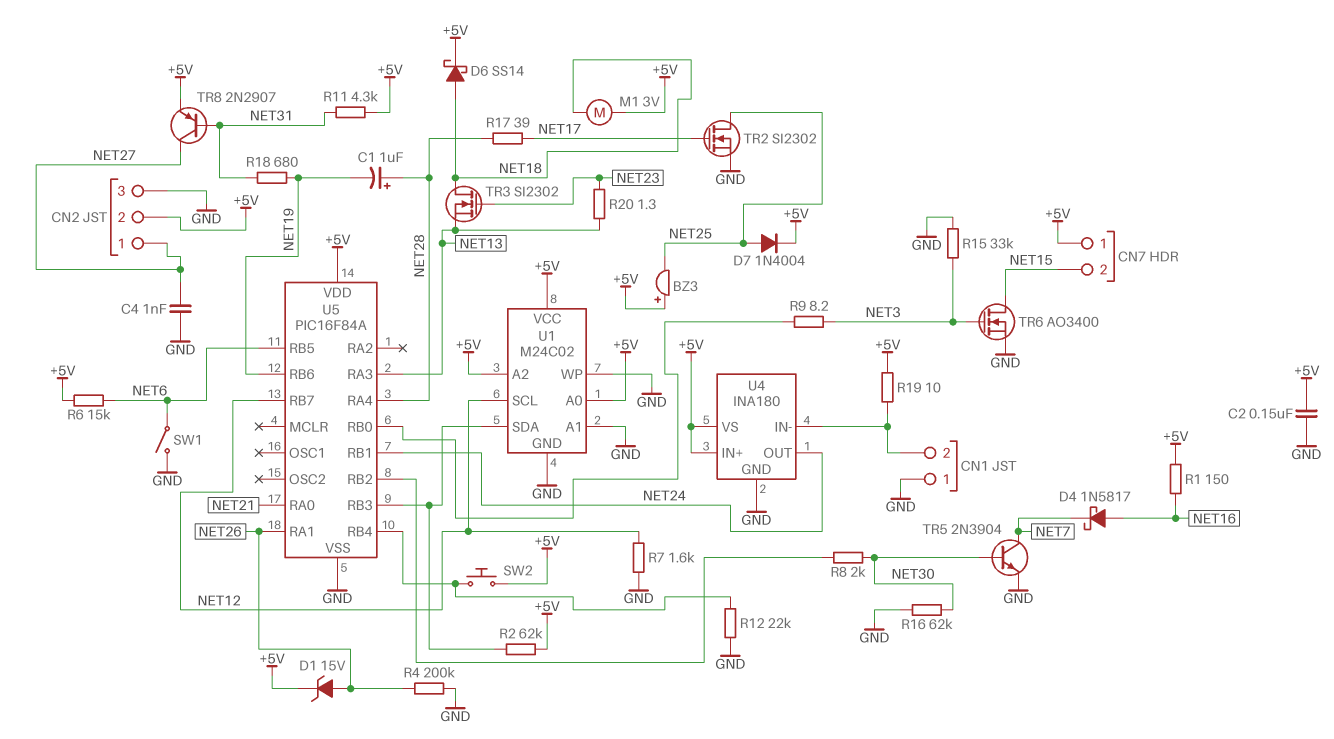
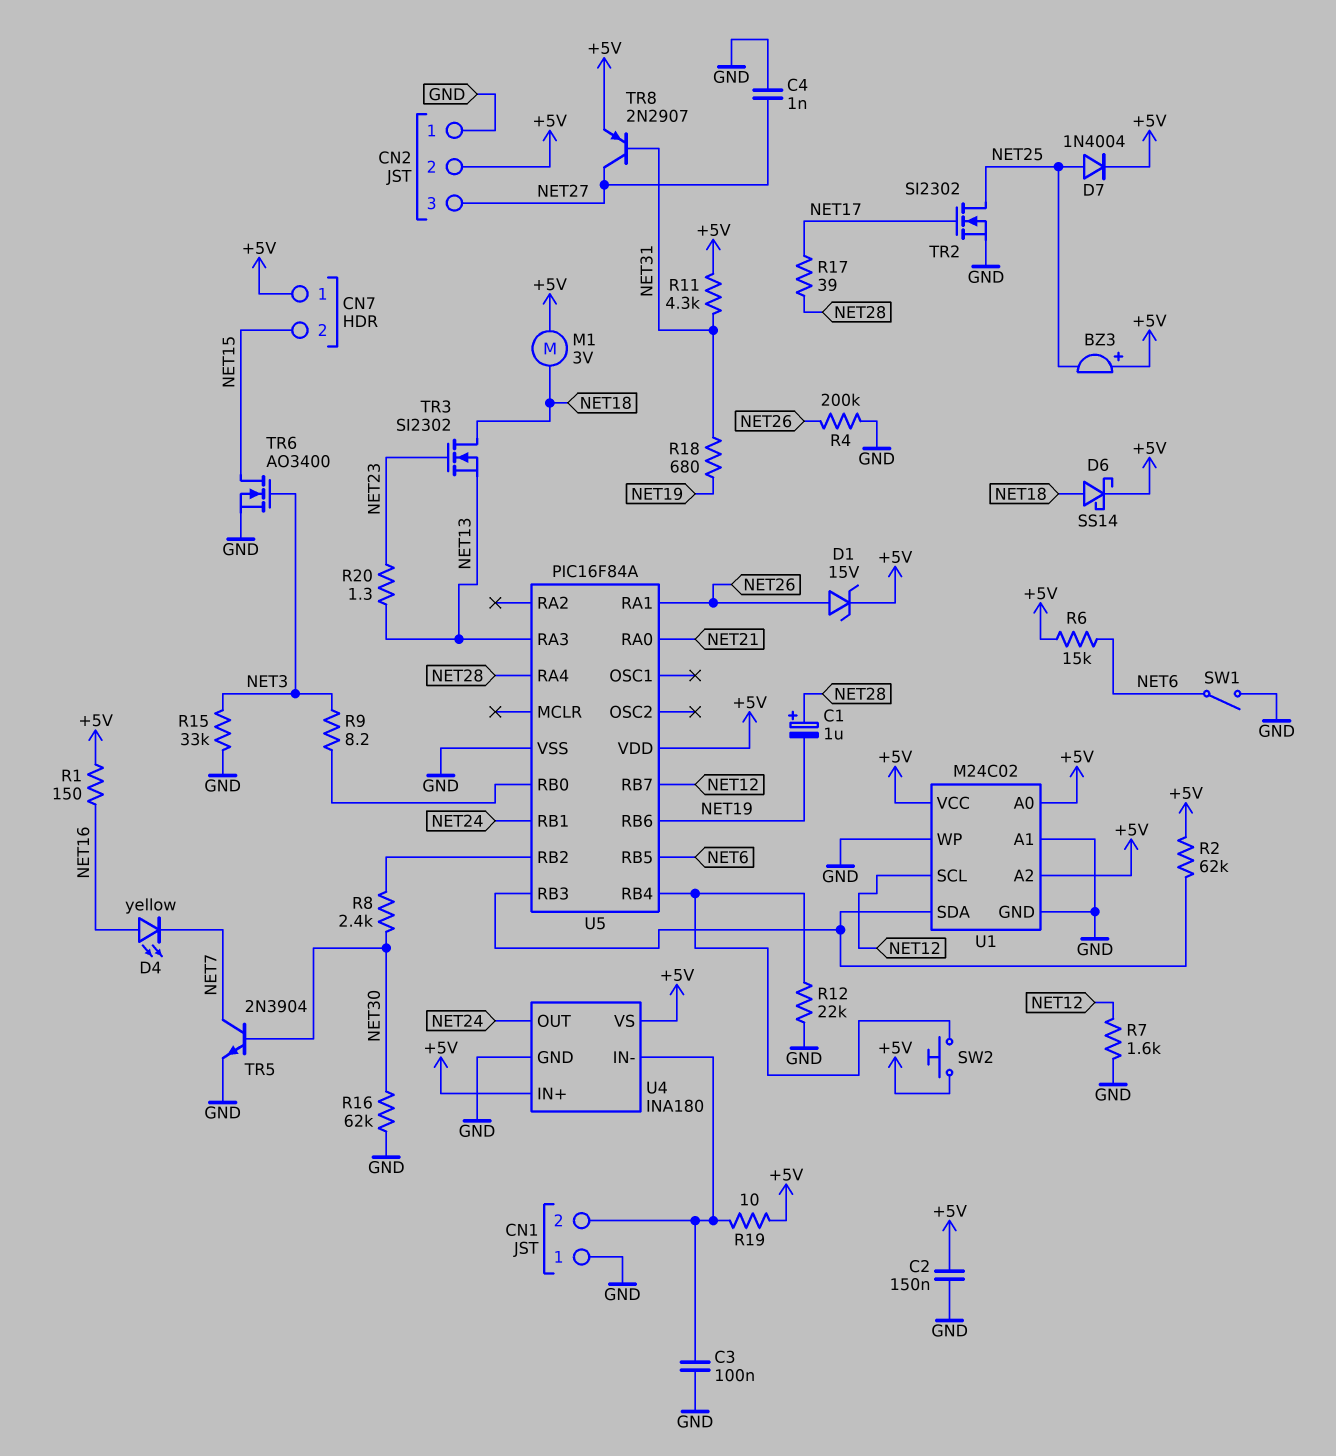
C3: none -> 100nF (CN1/2, GND)
CN2 pin 1: NET27 -> GND
CN2 pin 3: GND -> NET27
D4: schottky 1N5817 (A NET16, K NET7) -> LED yellow (A NET16, K NET7)
R8: 2k (NET30, U5/RB2) -> 2.4k (NET30, U5/RB2)

